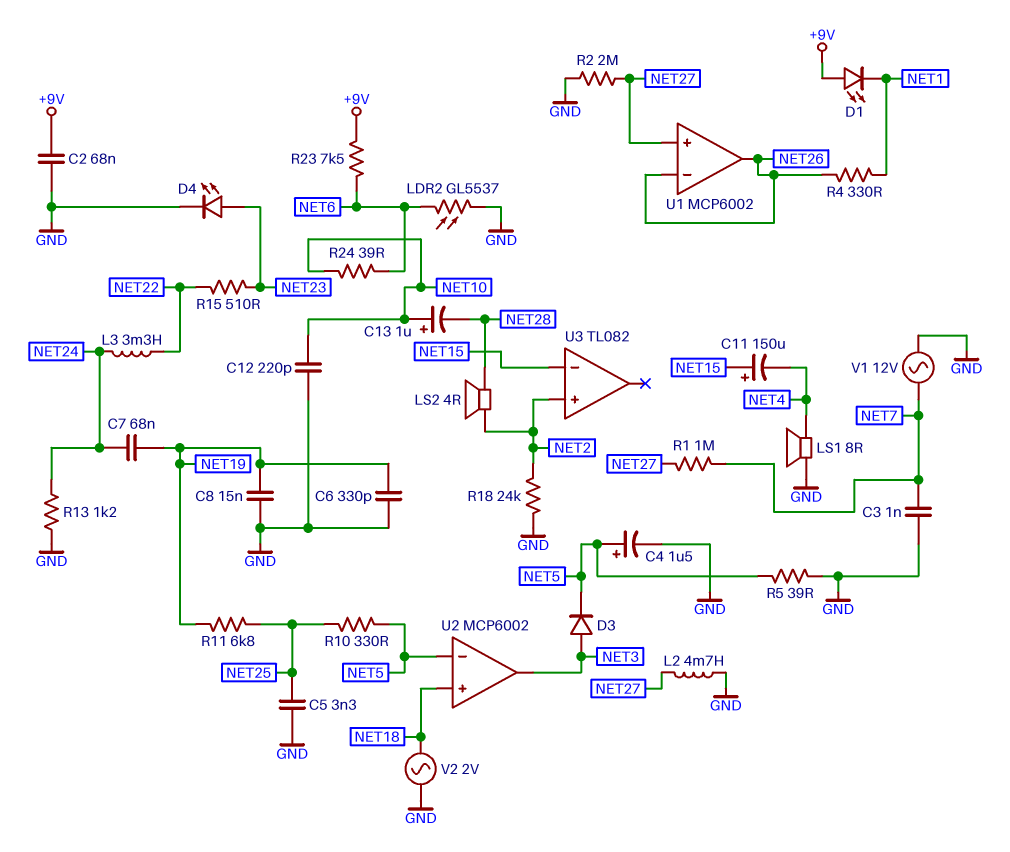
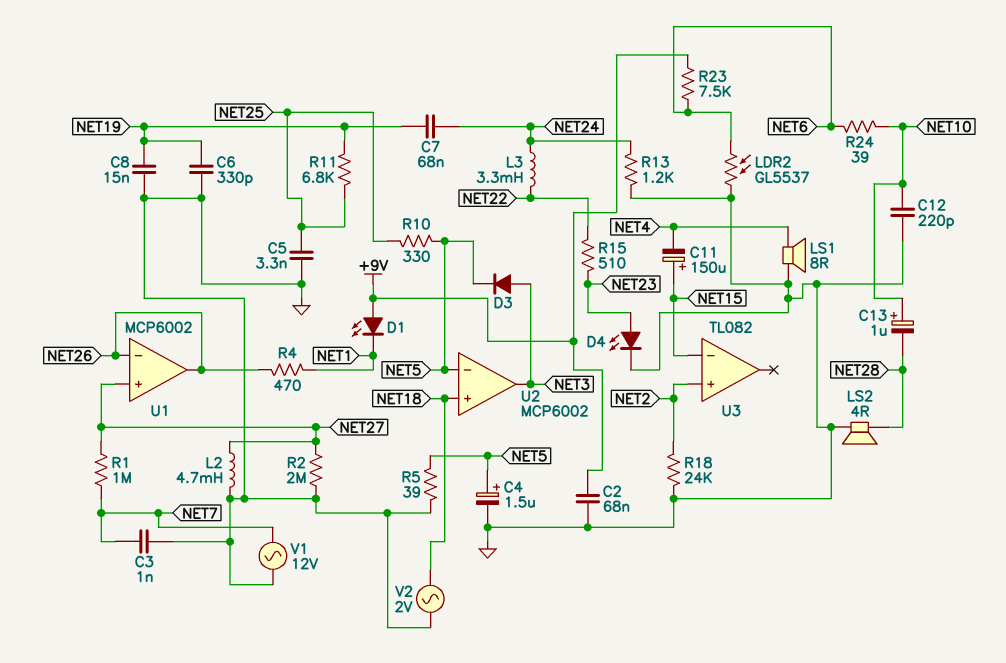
LS2: speaker 4R (NET2, NET28) -> speaker 4R (GND, NET28)
R4: 330 (NET1, NET26) -> 470 (NET1, NET26)

